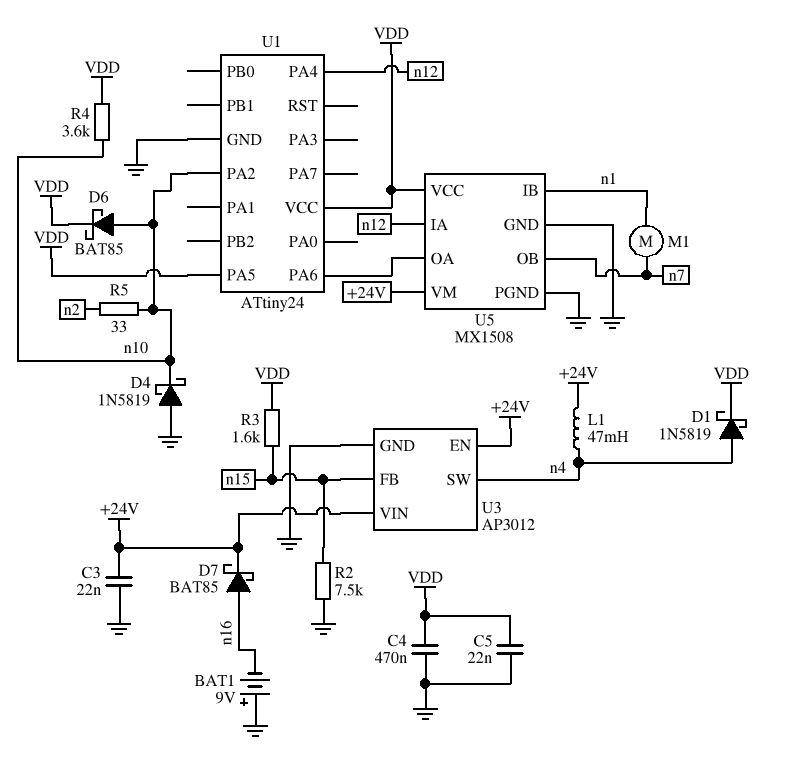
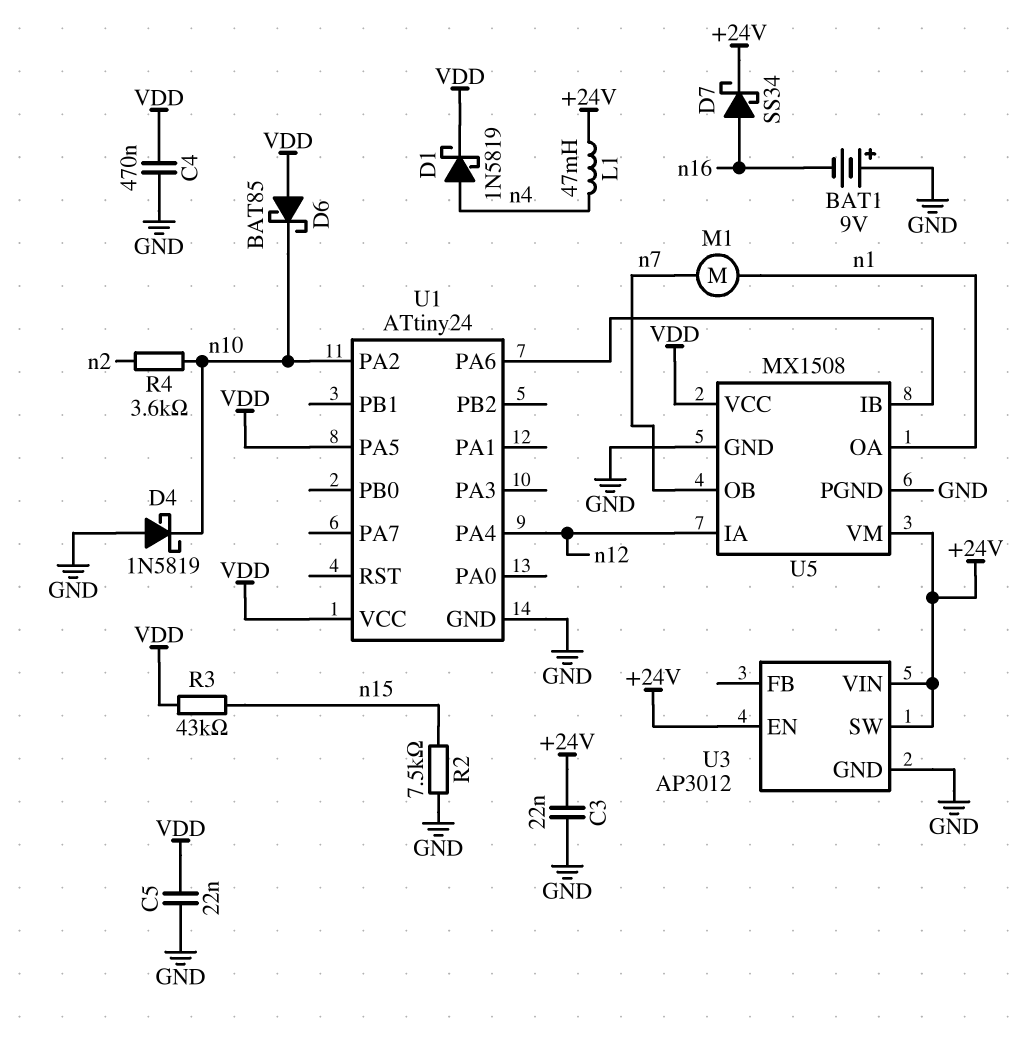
D6: schottky BAT85 (A n10, K VDD) -> schottky BAT85 (A VDD, K n10)
D7: schottky BAT85 (A n16, K +24V) -> schottky SS34 (A n16, K +24V)
R3: 1.6k (VDD, n15) -> 43k (VDD, n15)
R4: 3.6k (VDD, n10) -> 3.6k (n2, n10)
R5: 33 (n2, n10) -> none
U3 pin FB: n15 -> none
U3 pin SW: n4 -> +24V
U5 pin IB: n1 -> U1/PA6
U5 pin OA: U1/PA6 -> n1

